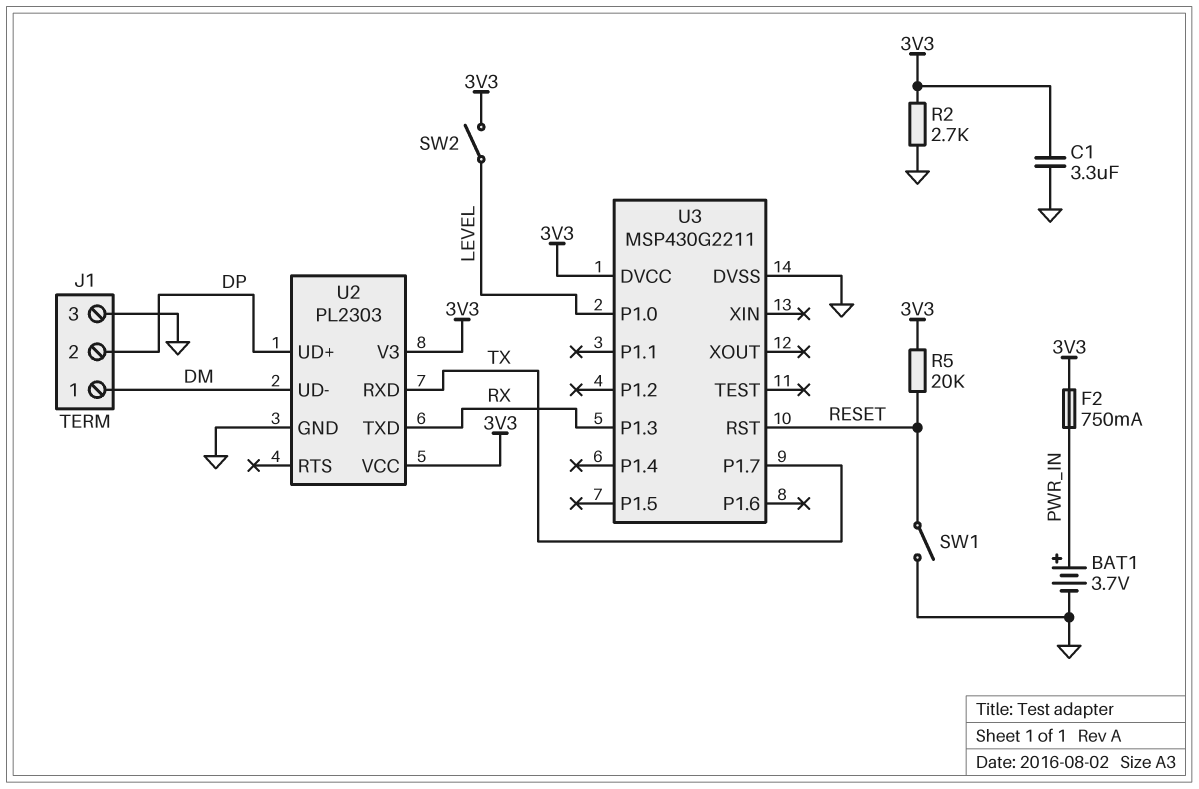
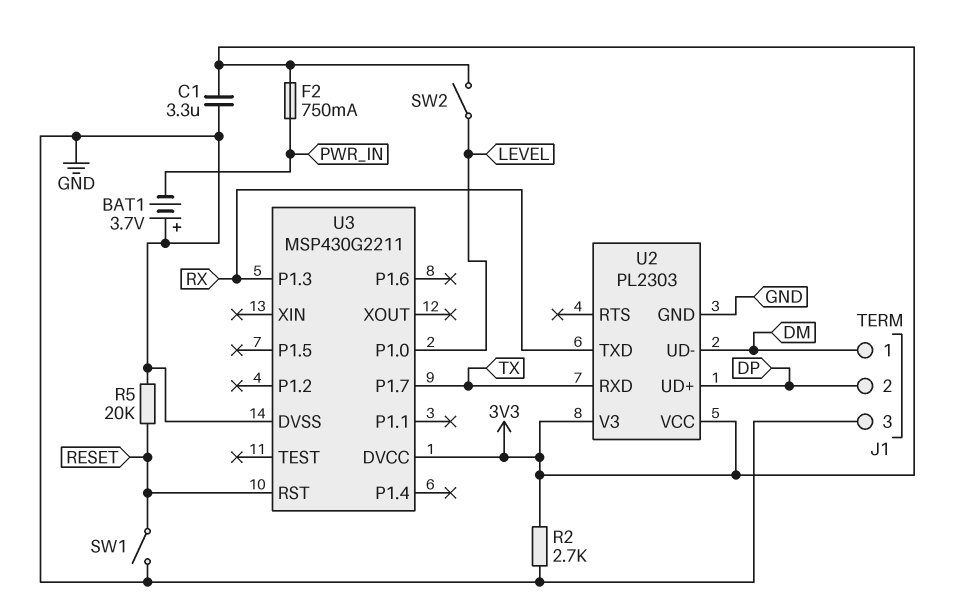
BAT1: 3.7V (plus PWR_IN, minus GND) -> 3.7V (plus GND, minus PWR_IN)
R5: 20k (3V3, RESET) -> 20k (GND, RESET)

